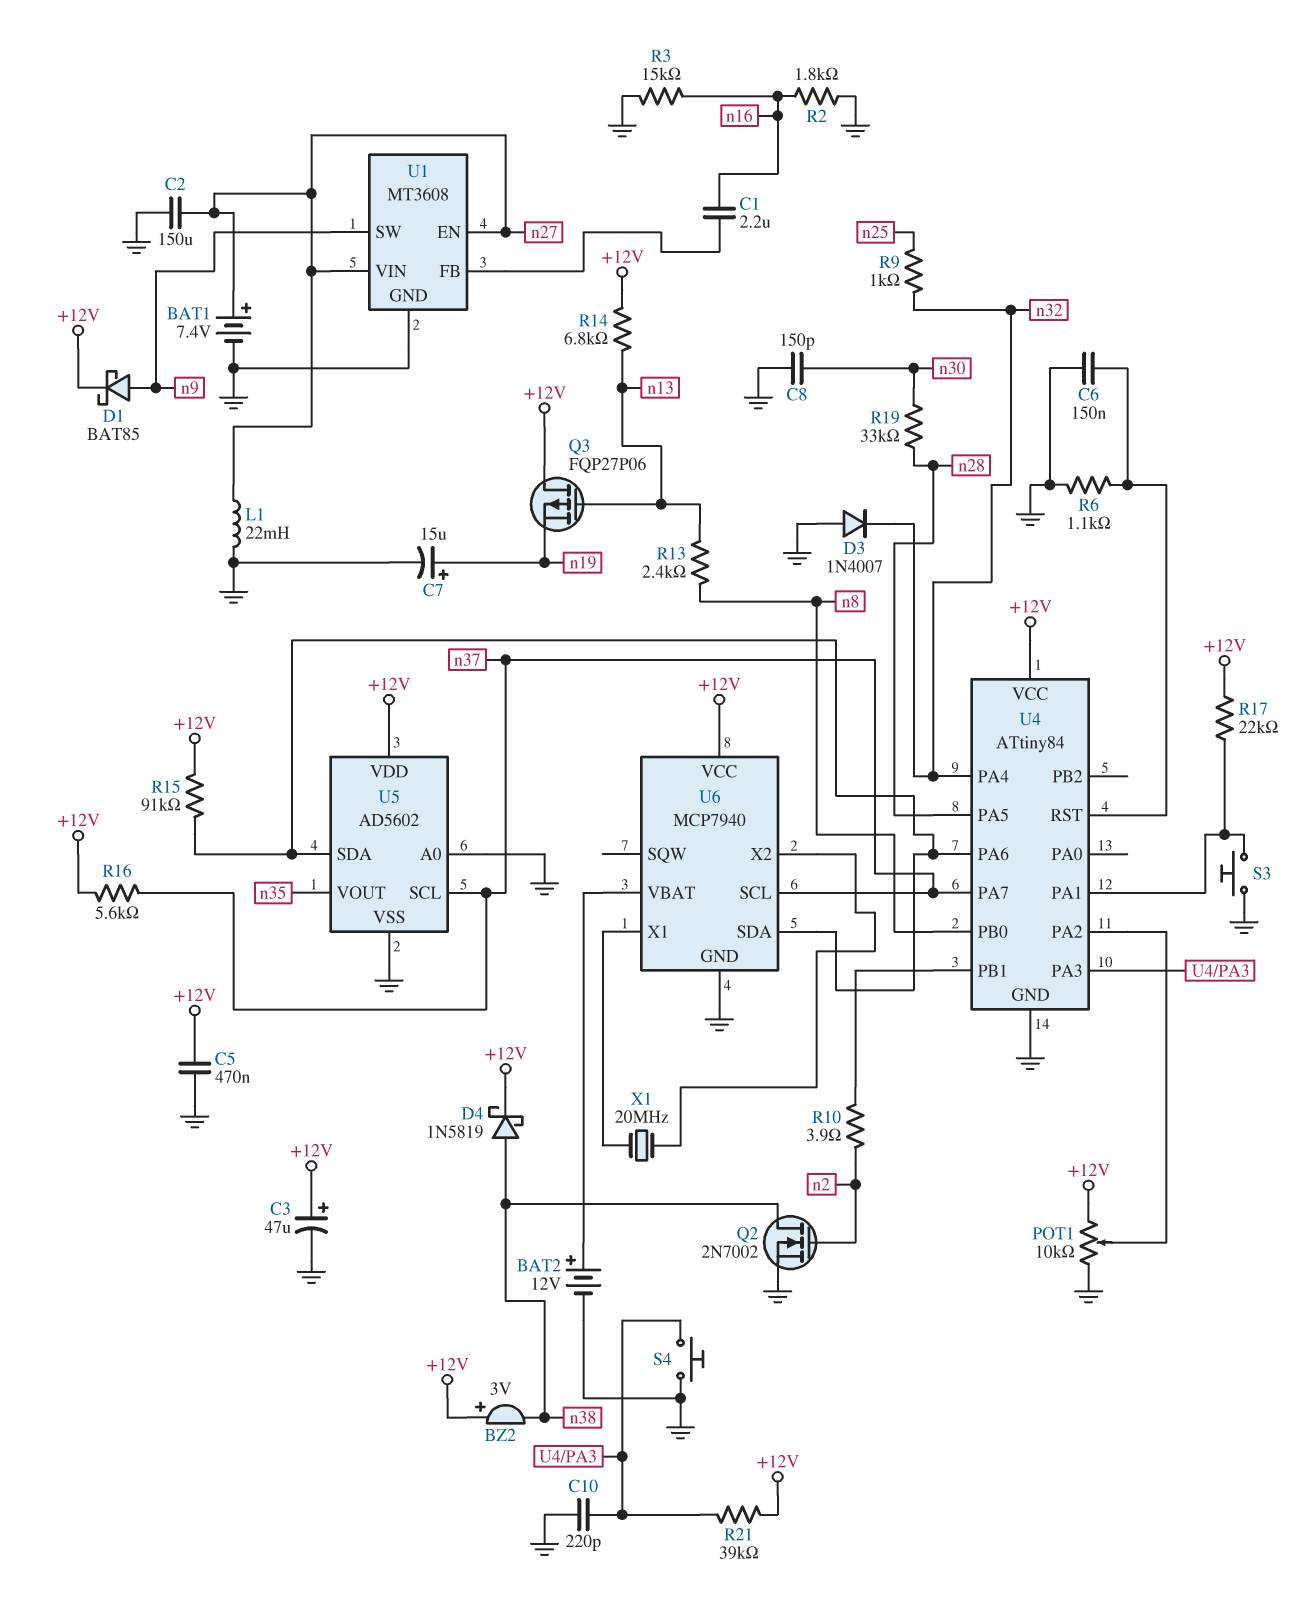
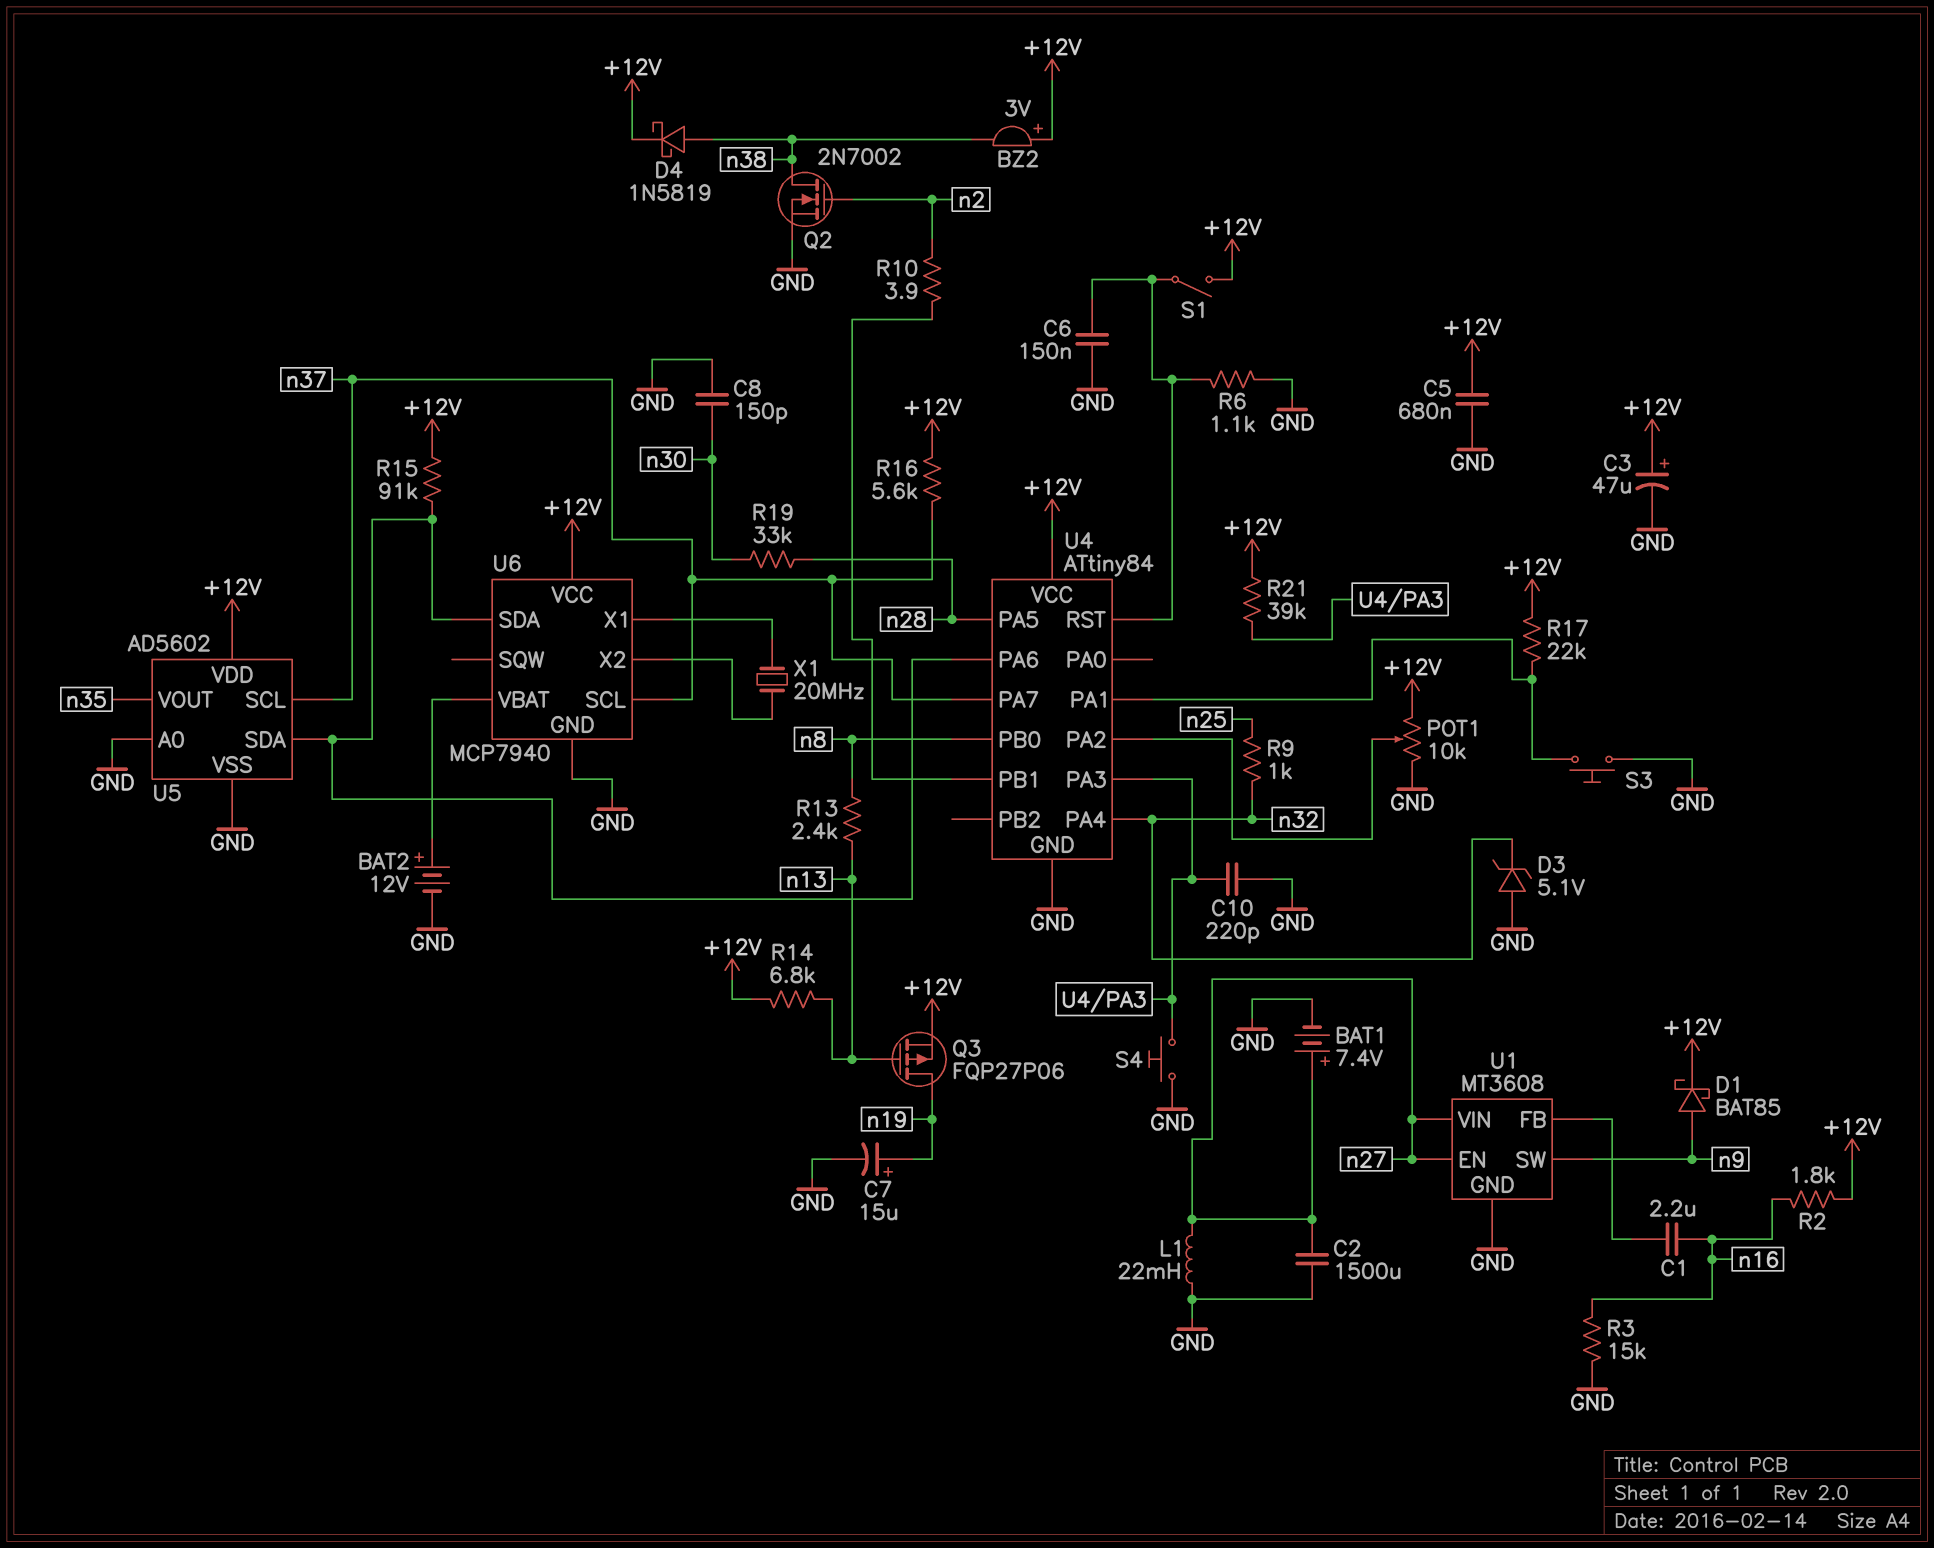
C2: 150uF (GND, n27) -> 1500uF (GND, n27)
C5: 470nF (+12V, GND) -> 680nF (+12V, GND)
D3: diode 1N4007 (A GND, K n32) -> zener 5.1V (A GND, K n32)
Q3: PMOS FQP27P06 (G n13, D +12V, S n19) -> PMOS FQP27P06 (G n13, D n19, S +12V)
R2: 1.8k (GND, n16) -> 1.8k (+12V, n16)
S1: none -> switch (+12V, U4/RST)

